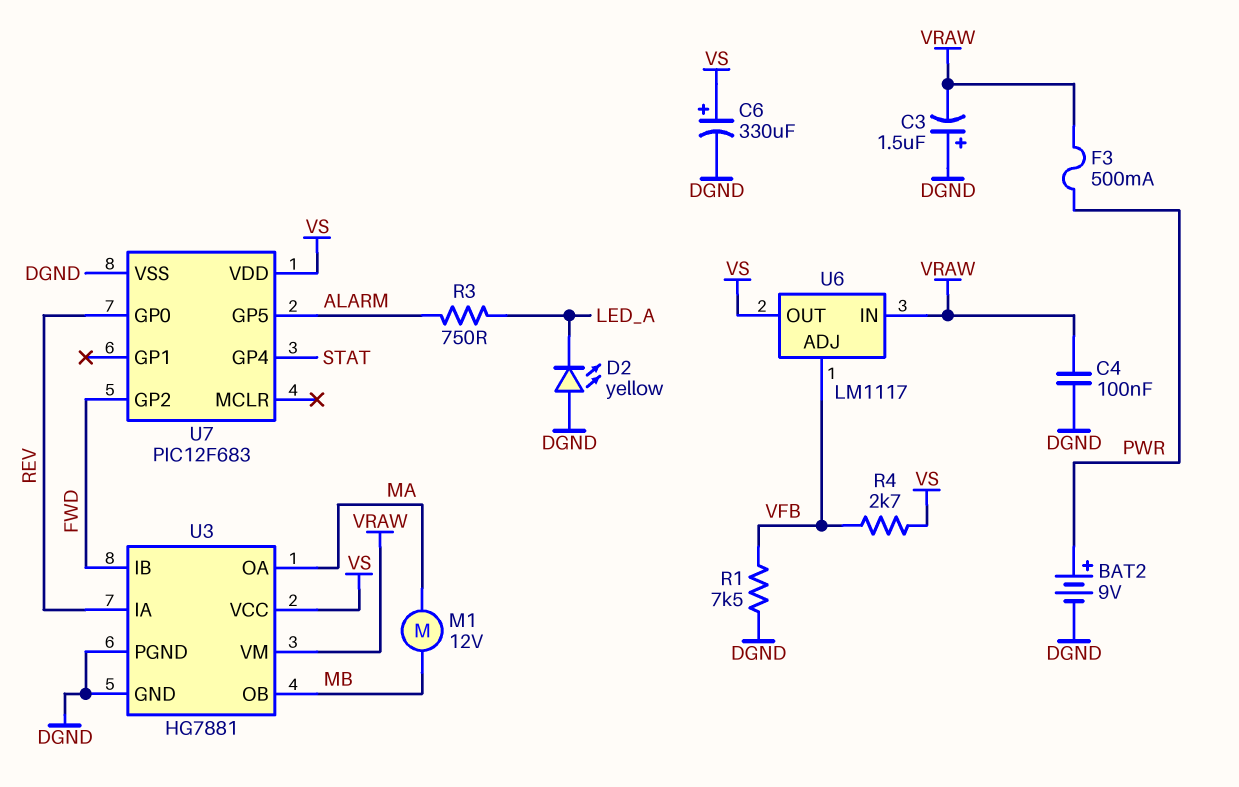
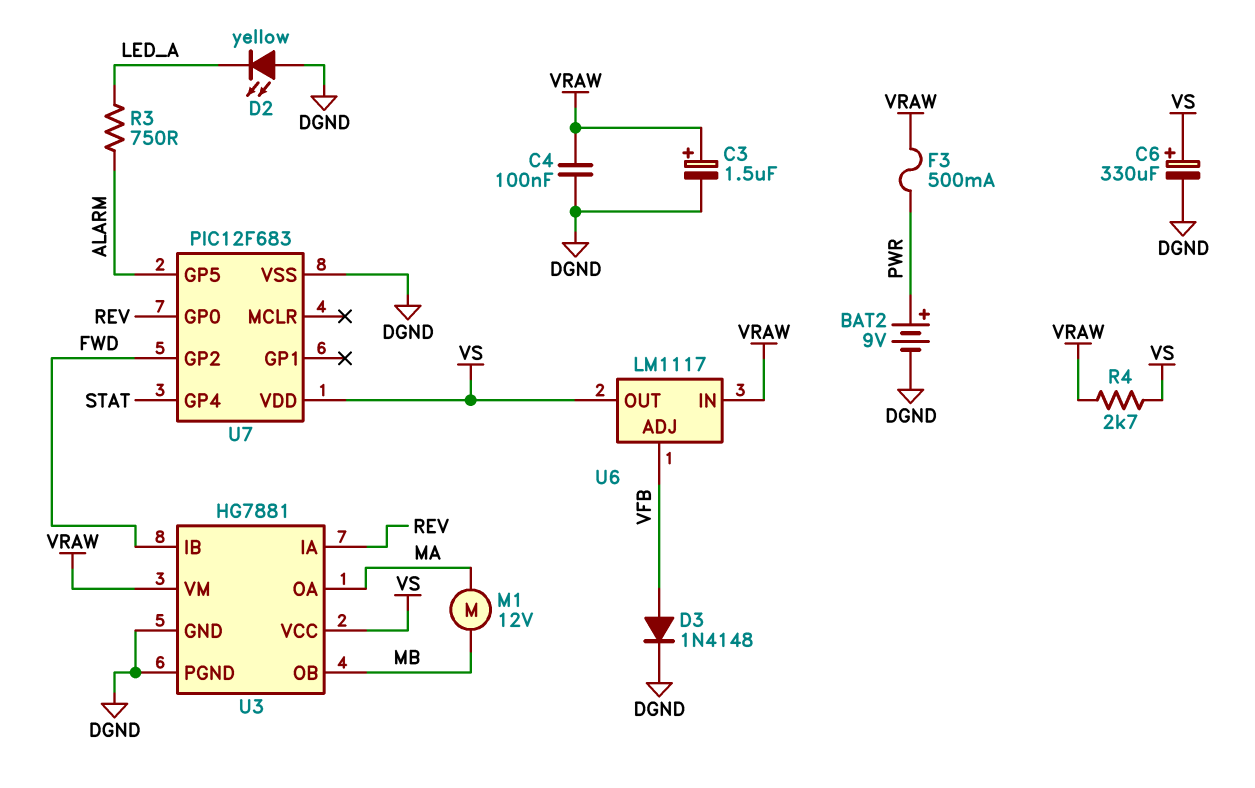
C3: 1.5uF (plus DGND, minus VRAW) -> 1.5uF (plus VRAW, minus DGND)
D3: none -> diode 1N4148 (A VFB, K DGND)
R1: 7.5k (DGND, VFB) -> none
R4: 2.7k (VFB, VS) -> 2.7k (VRAW, VS)

